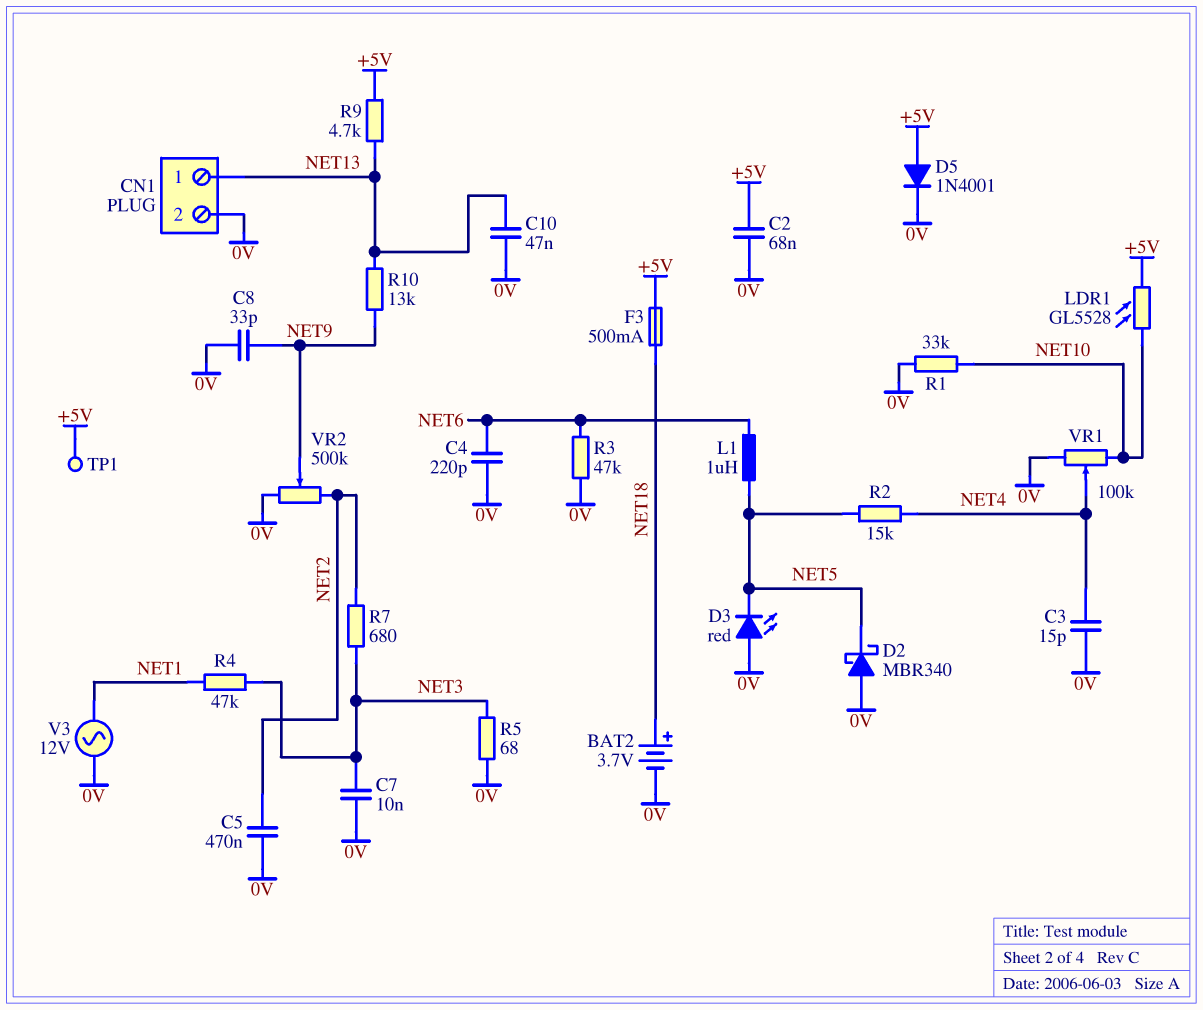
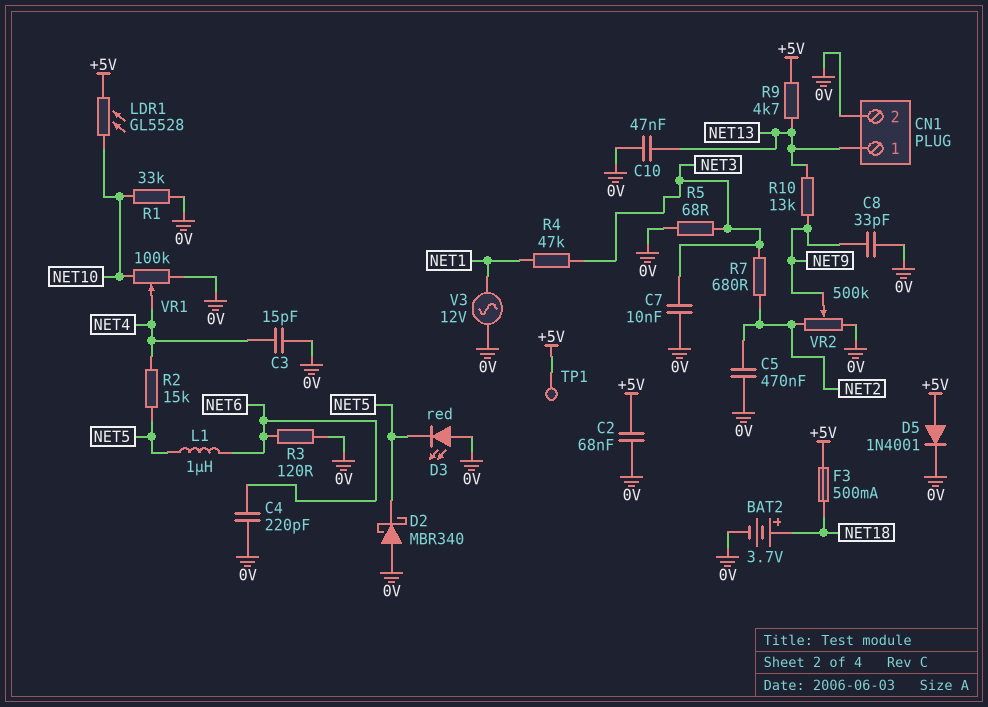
R3: 47k (0V, NET6) -> 120 (0V, NET6)

